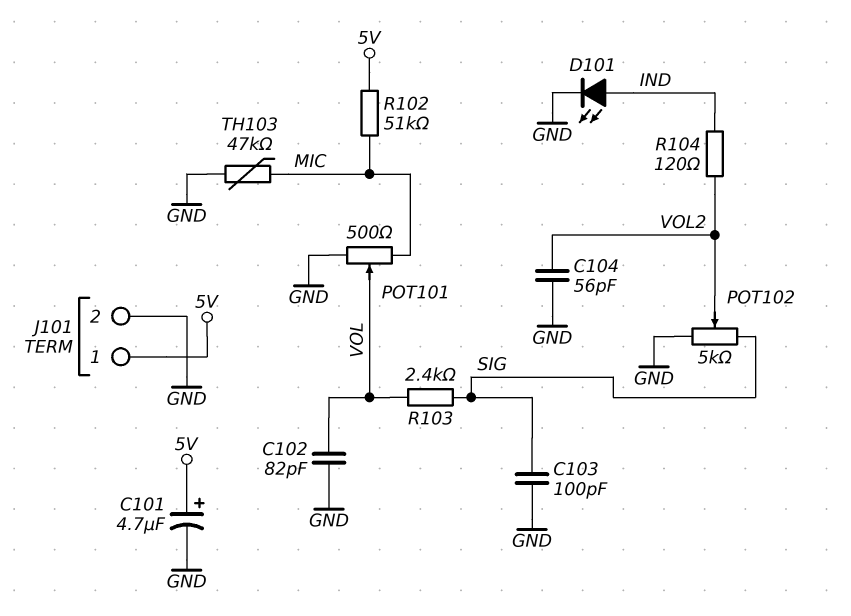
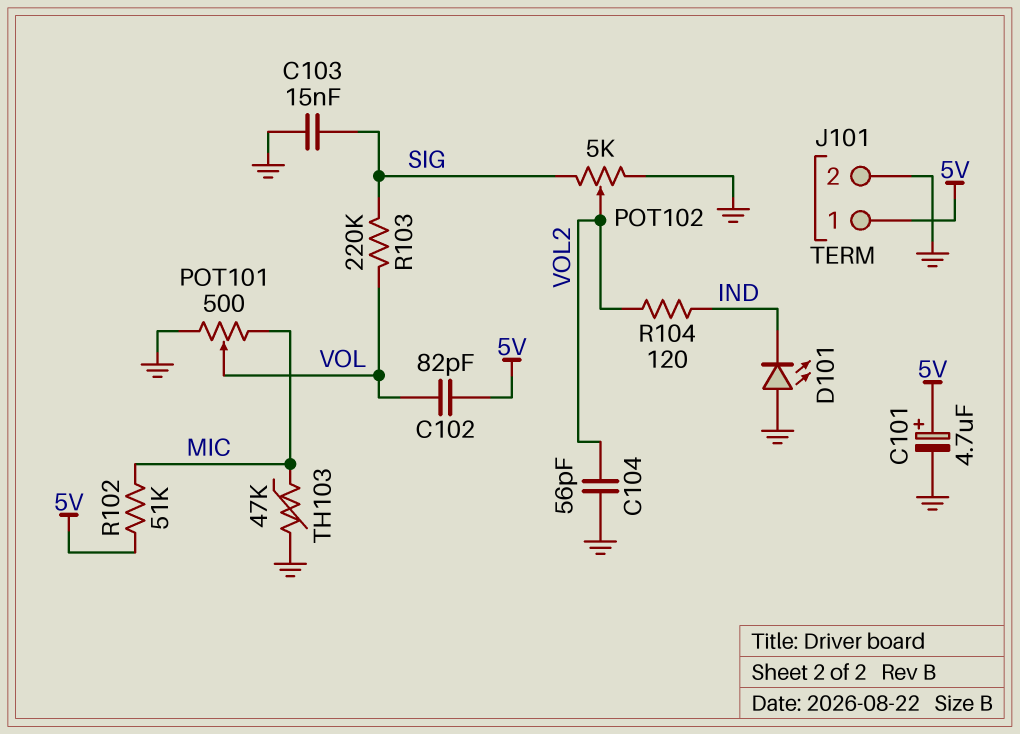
C102: 82pF (GND, VOL) -> 82pF (5V, VOL)
C103: 100pF (GND, SIG) -> 15nF (GND, SIG)
D101: LED (A IND, K GND) -> LED (A GND, K IND)
R103: 2.4k (SIG, VOL) -> 220k (SIG, VOL)

